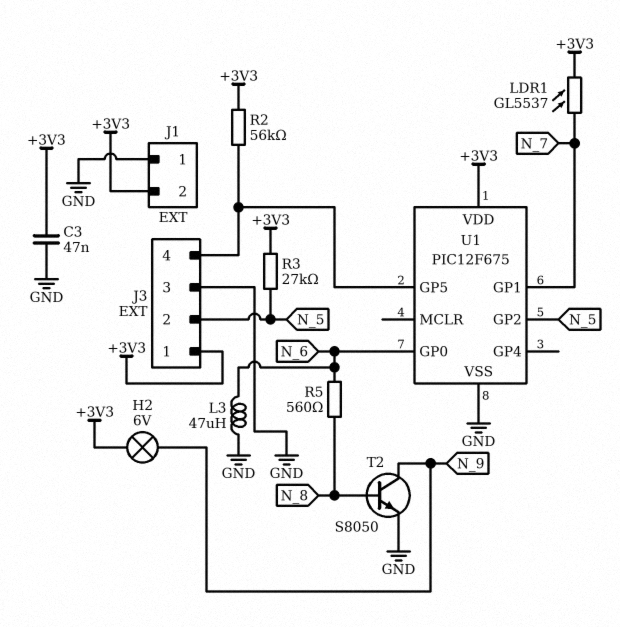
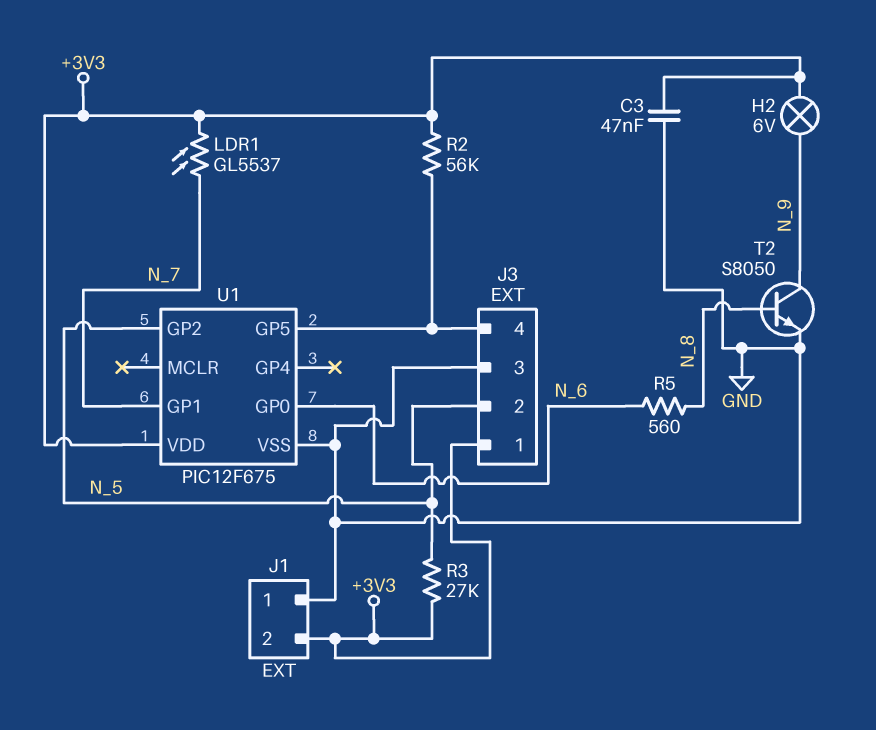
L3: 47uH (GND, N_6) -> none

